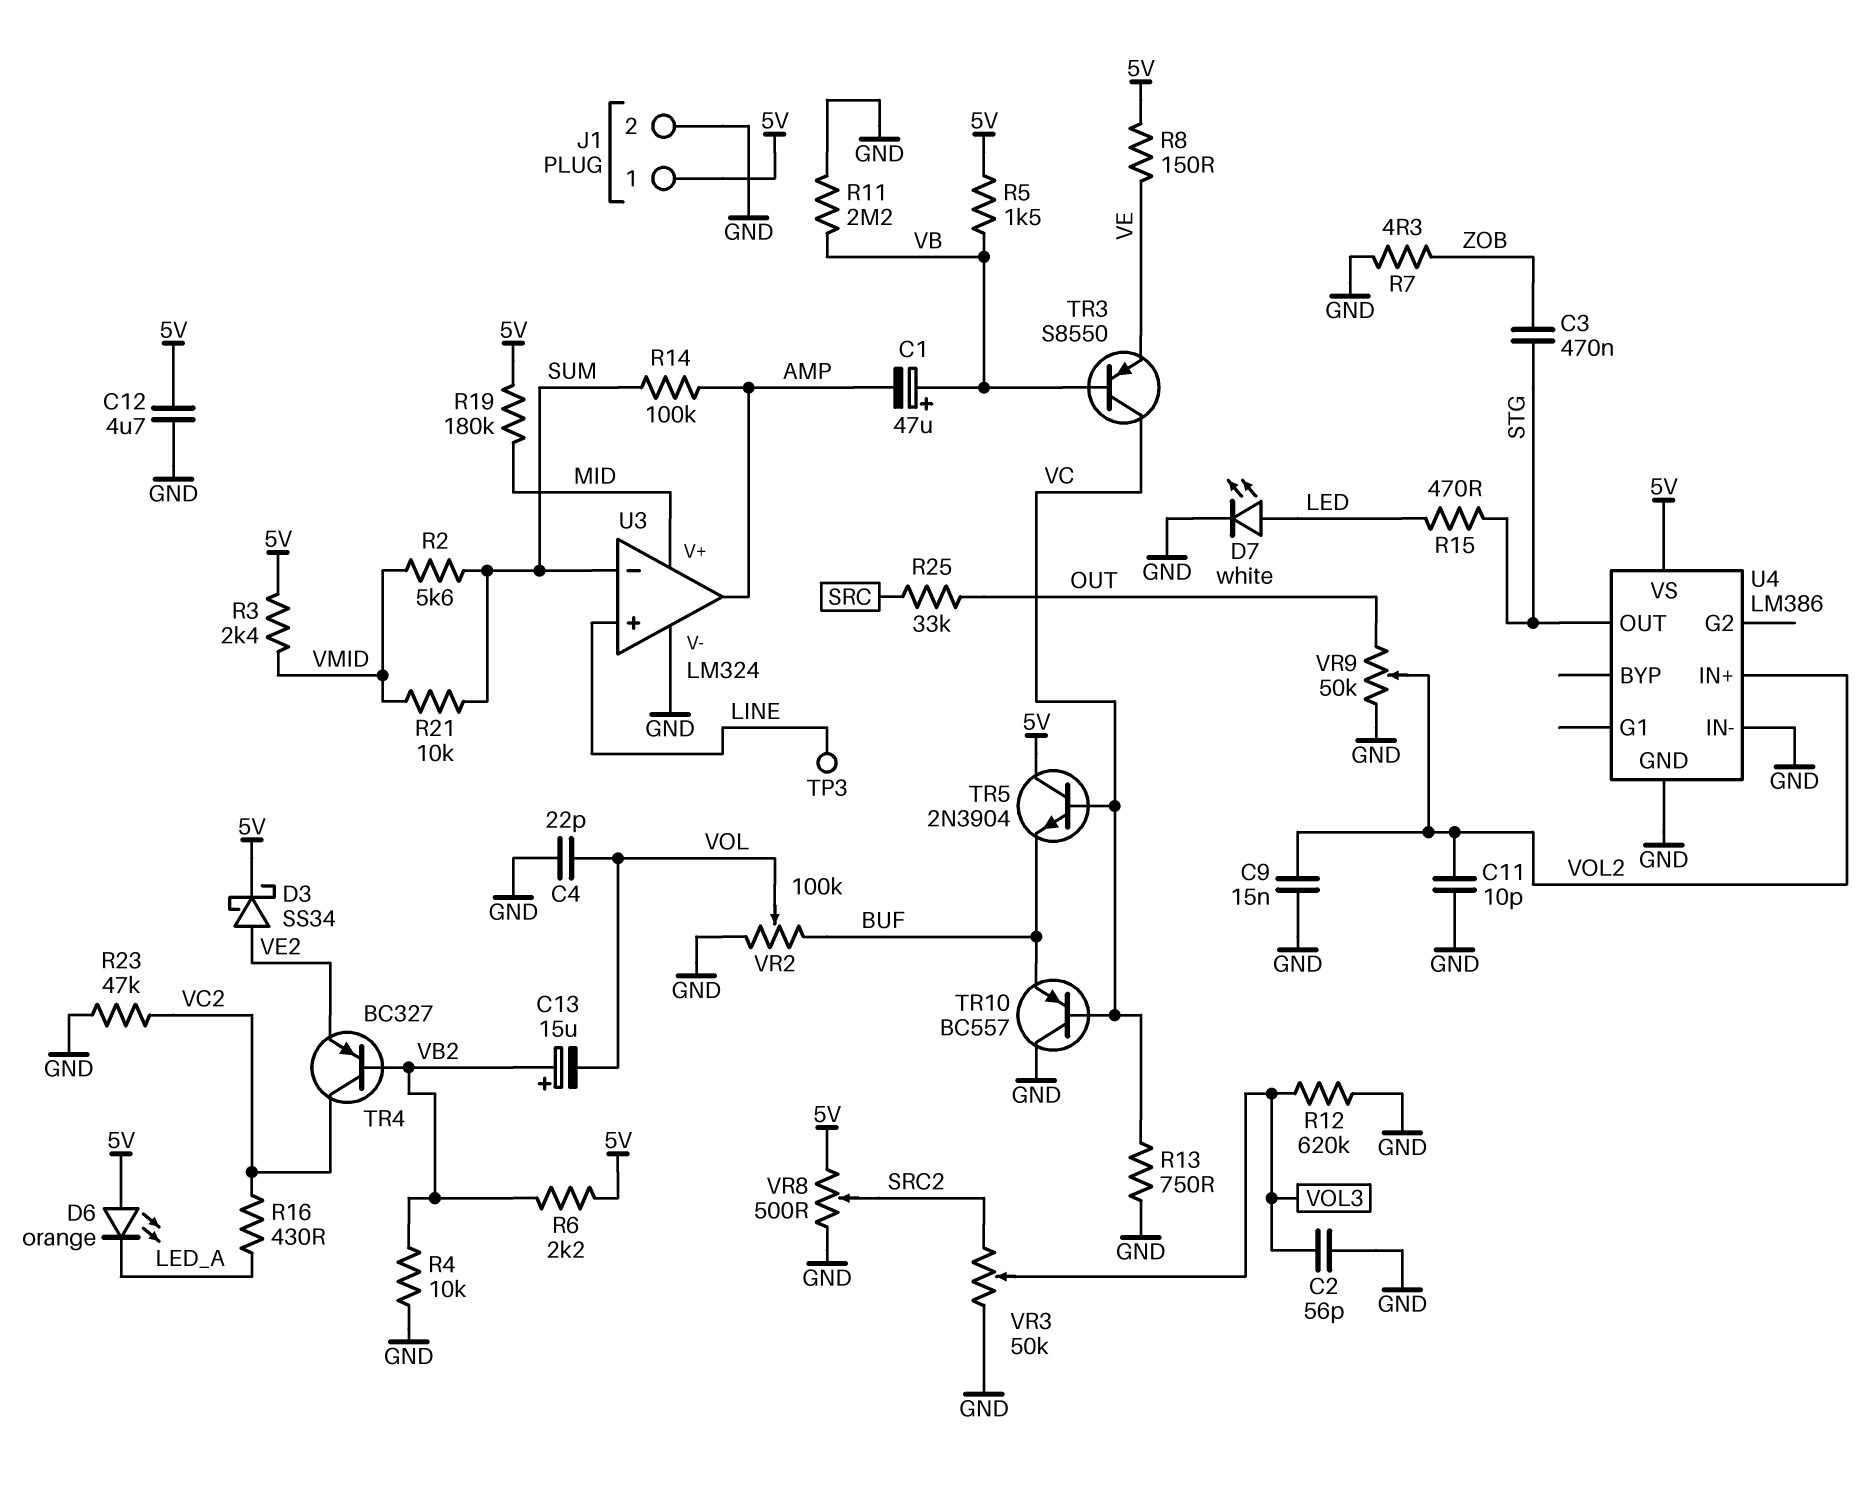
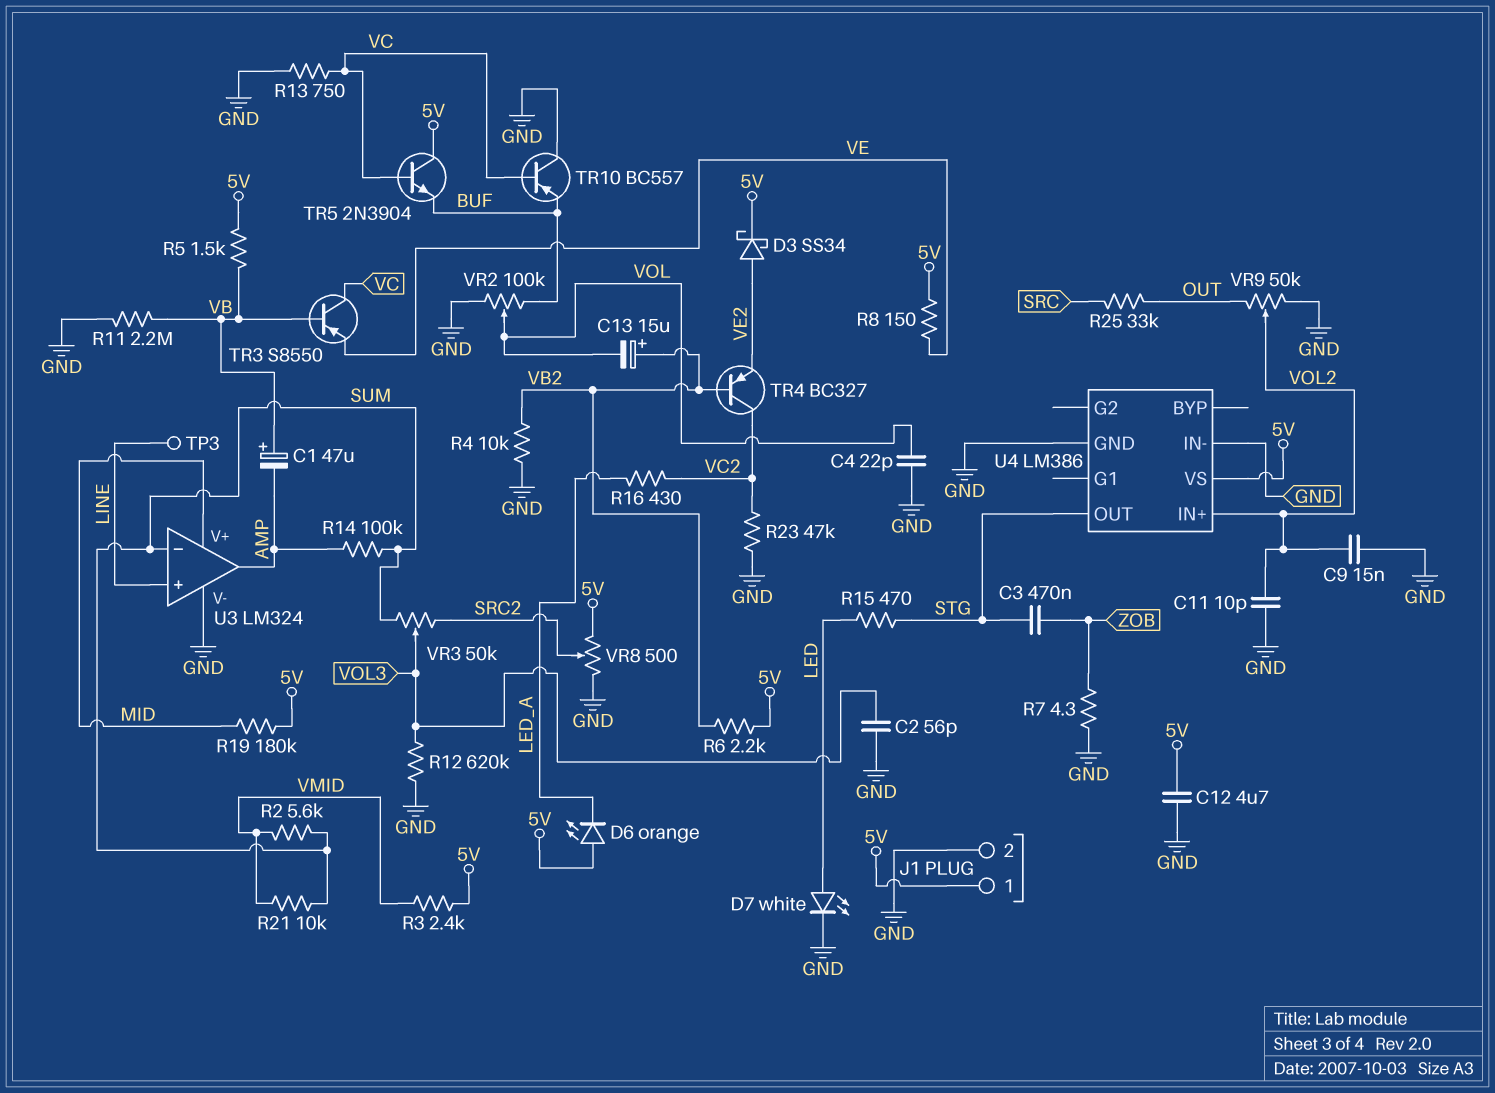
VR3: 50k (GND, SRC2, wiper VOL3) -> 50k (SRC2, SUM, wiper VOL3)

